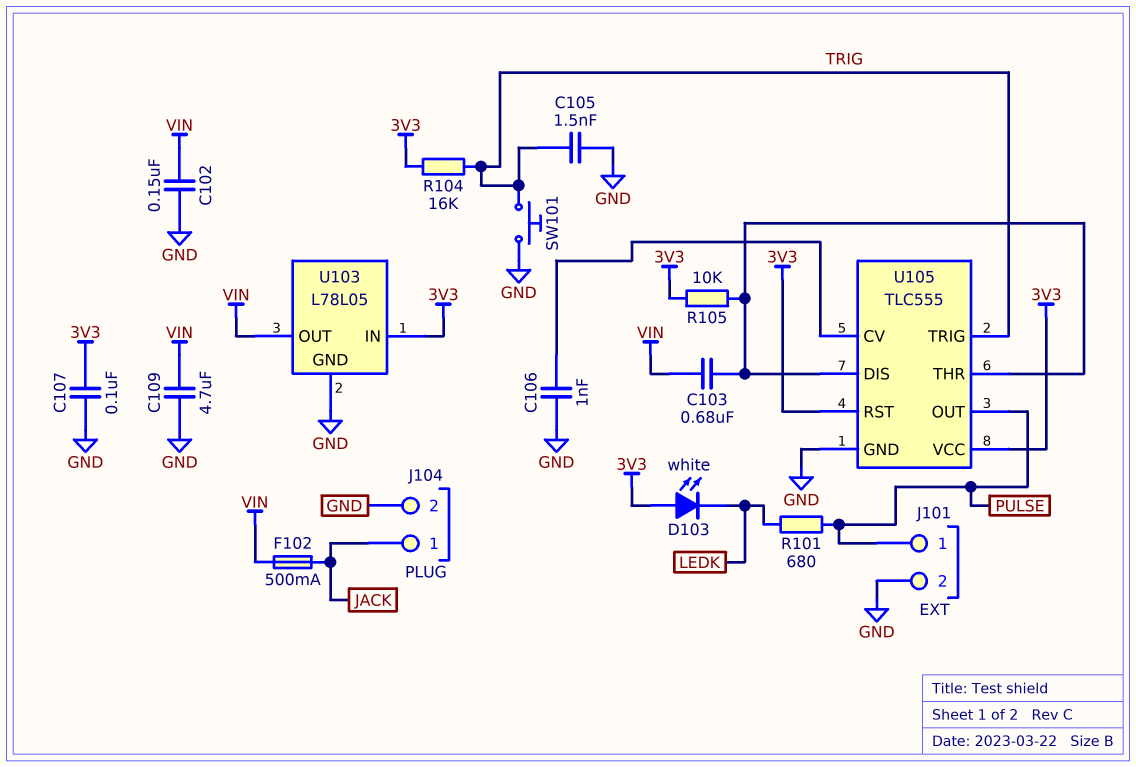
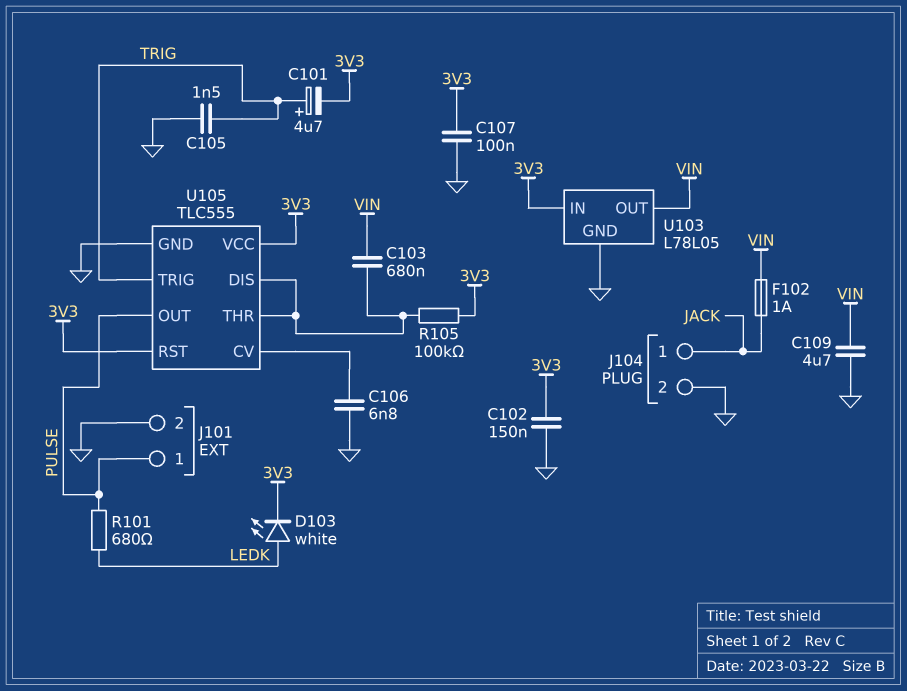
C101: none -> 4.7uF (plus TRIG, minus 3V3)
C102: 150nF (GND, VIN) -> 150nF (3V3, GND)
C106: 1nF (GND, U105/CV) -> 6.8nF (GND, U105/CV)
D103: LED white (A 3V3, K LEDK) -> LED white (A LEDK, K 3V3)
F102: 500mA (JACK, VIN) -> 1A (JACK, VIN)
R104: 16k (3V3, TRIG) -> none
R105: 10k (3V3, U105/DIS) -> 100k (3V3, U105/DIS)
SW101: button (GND, TRIG) -> none

